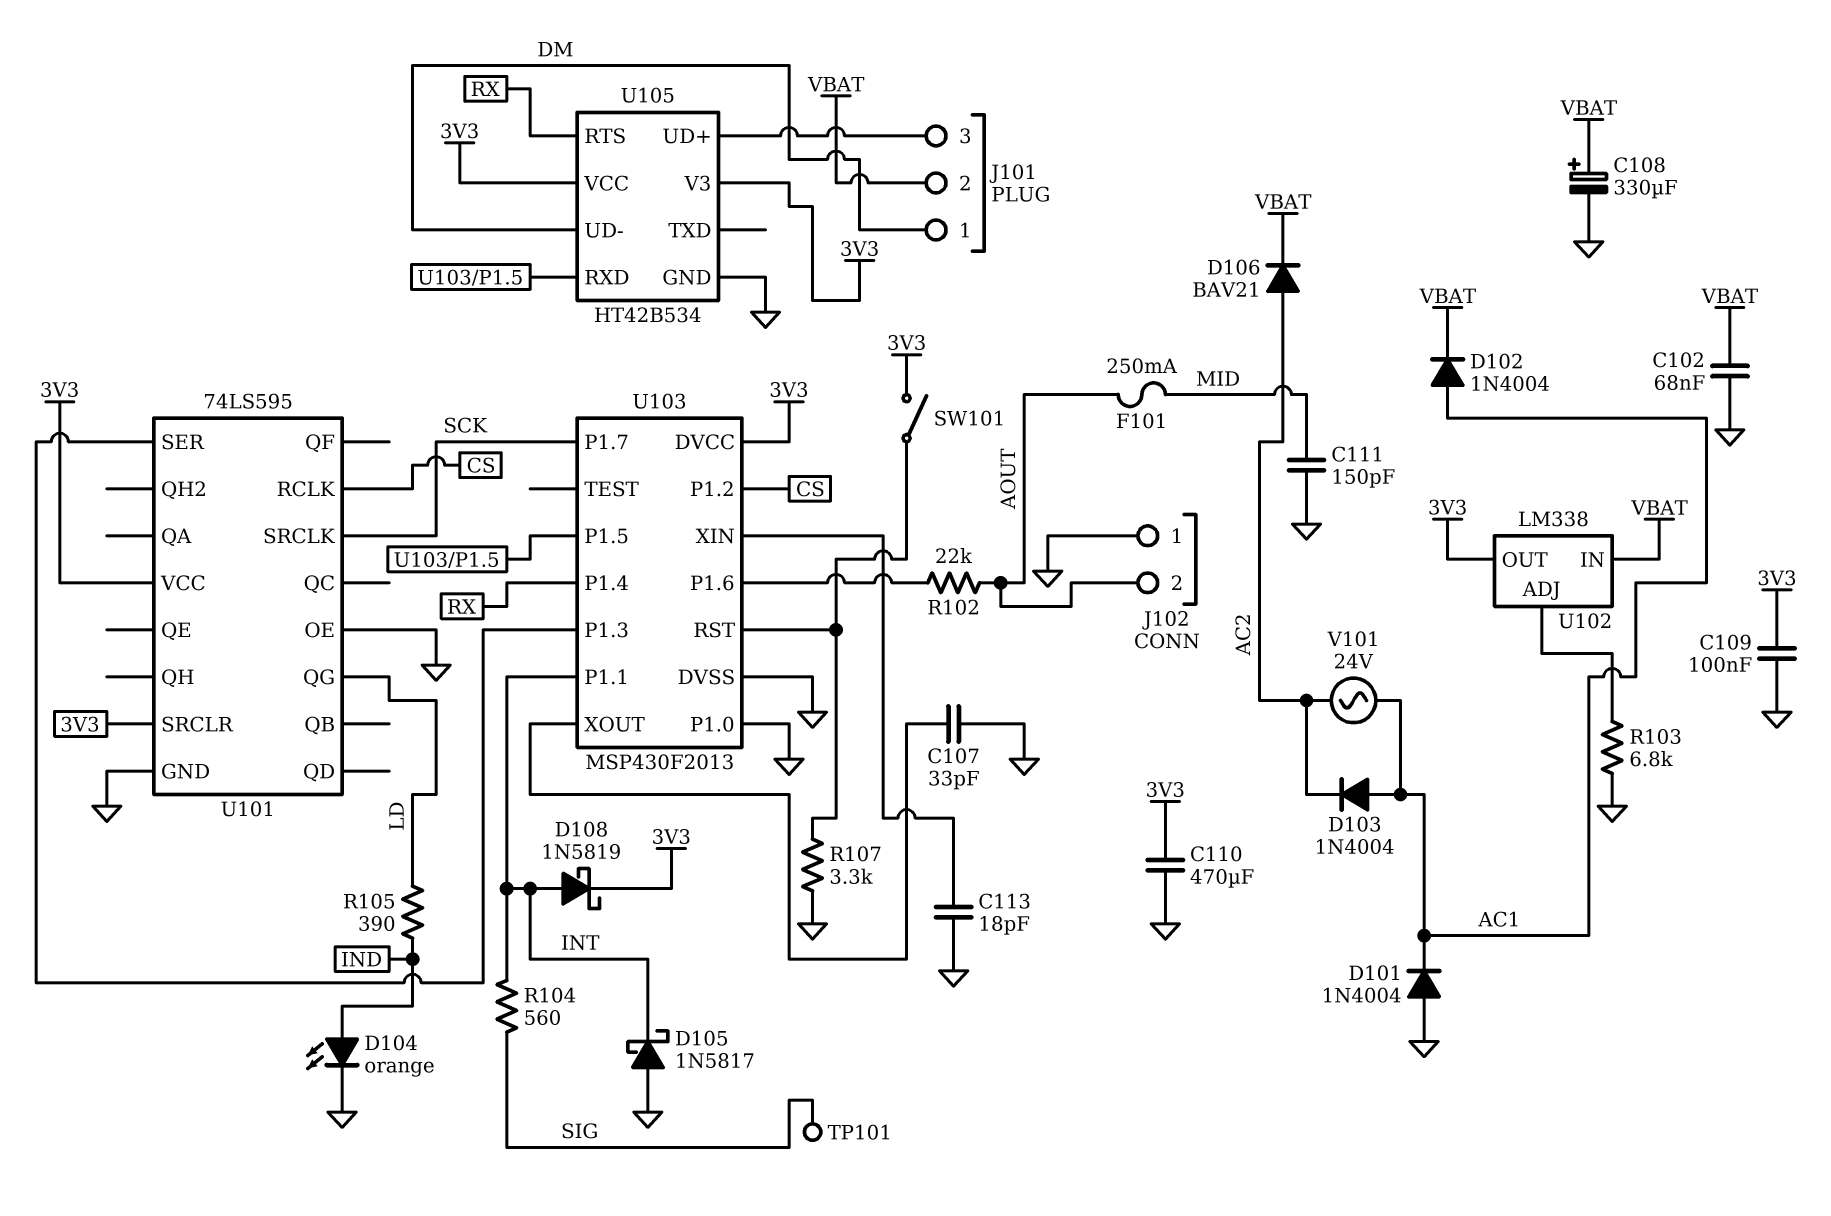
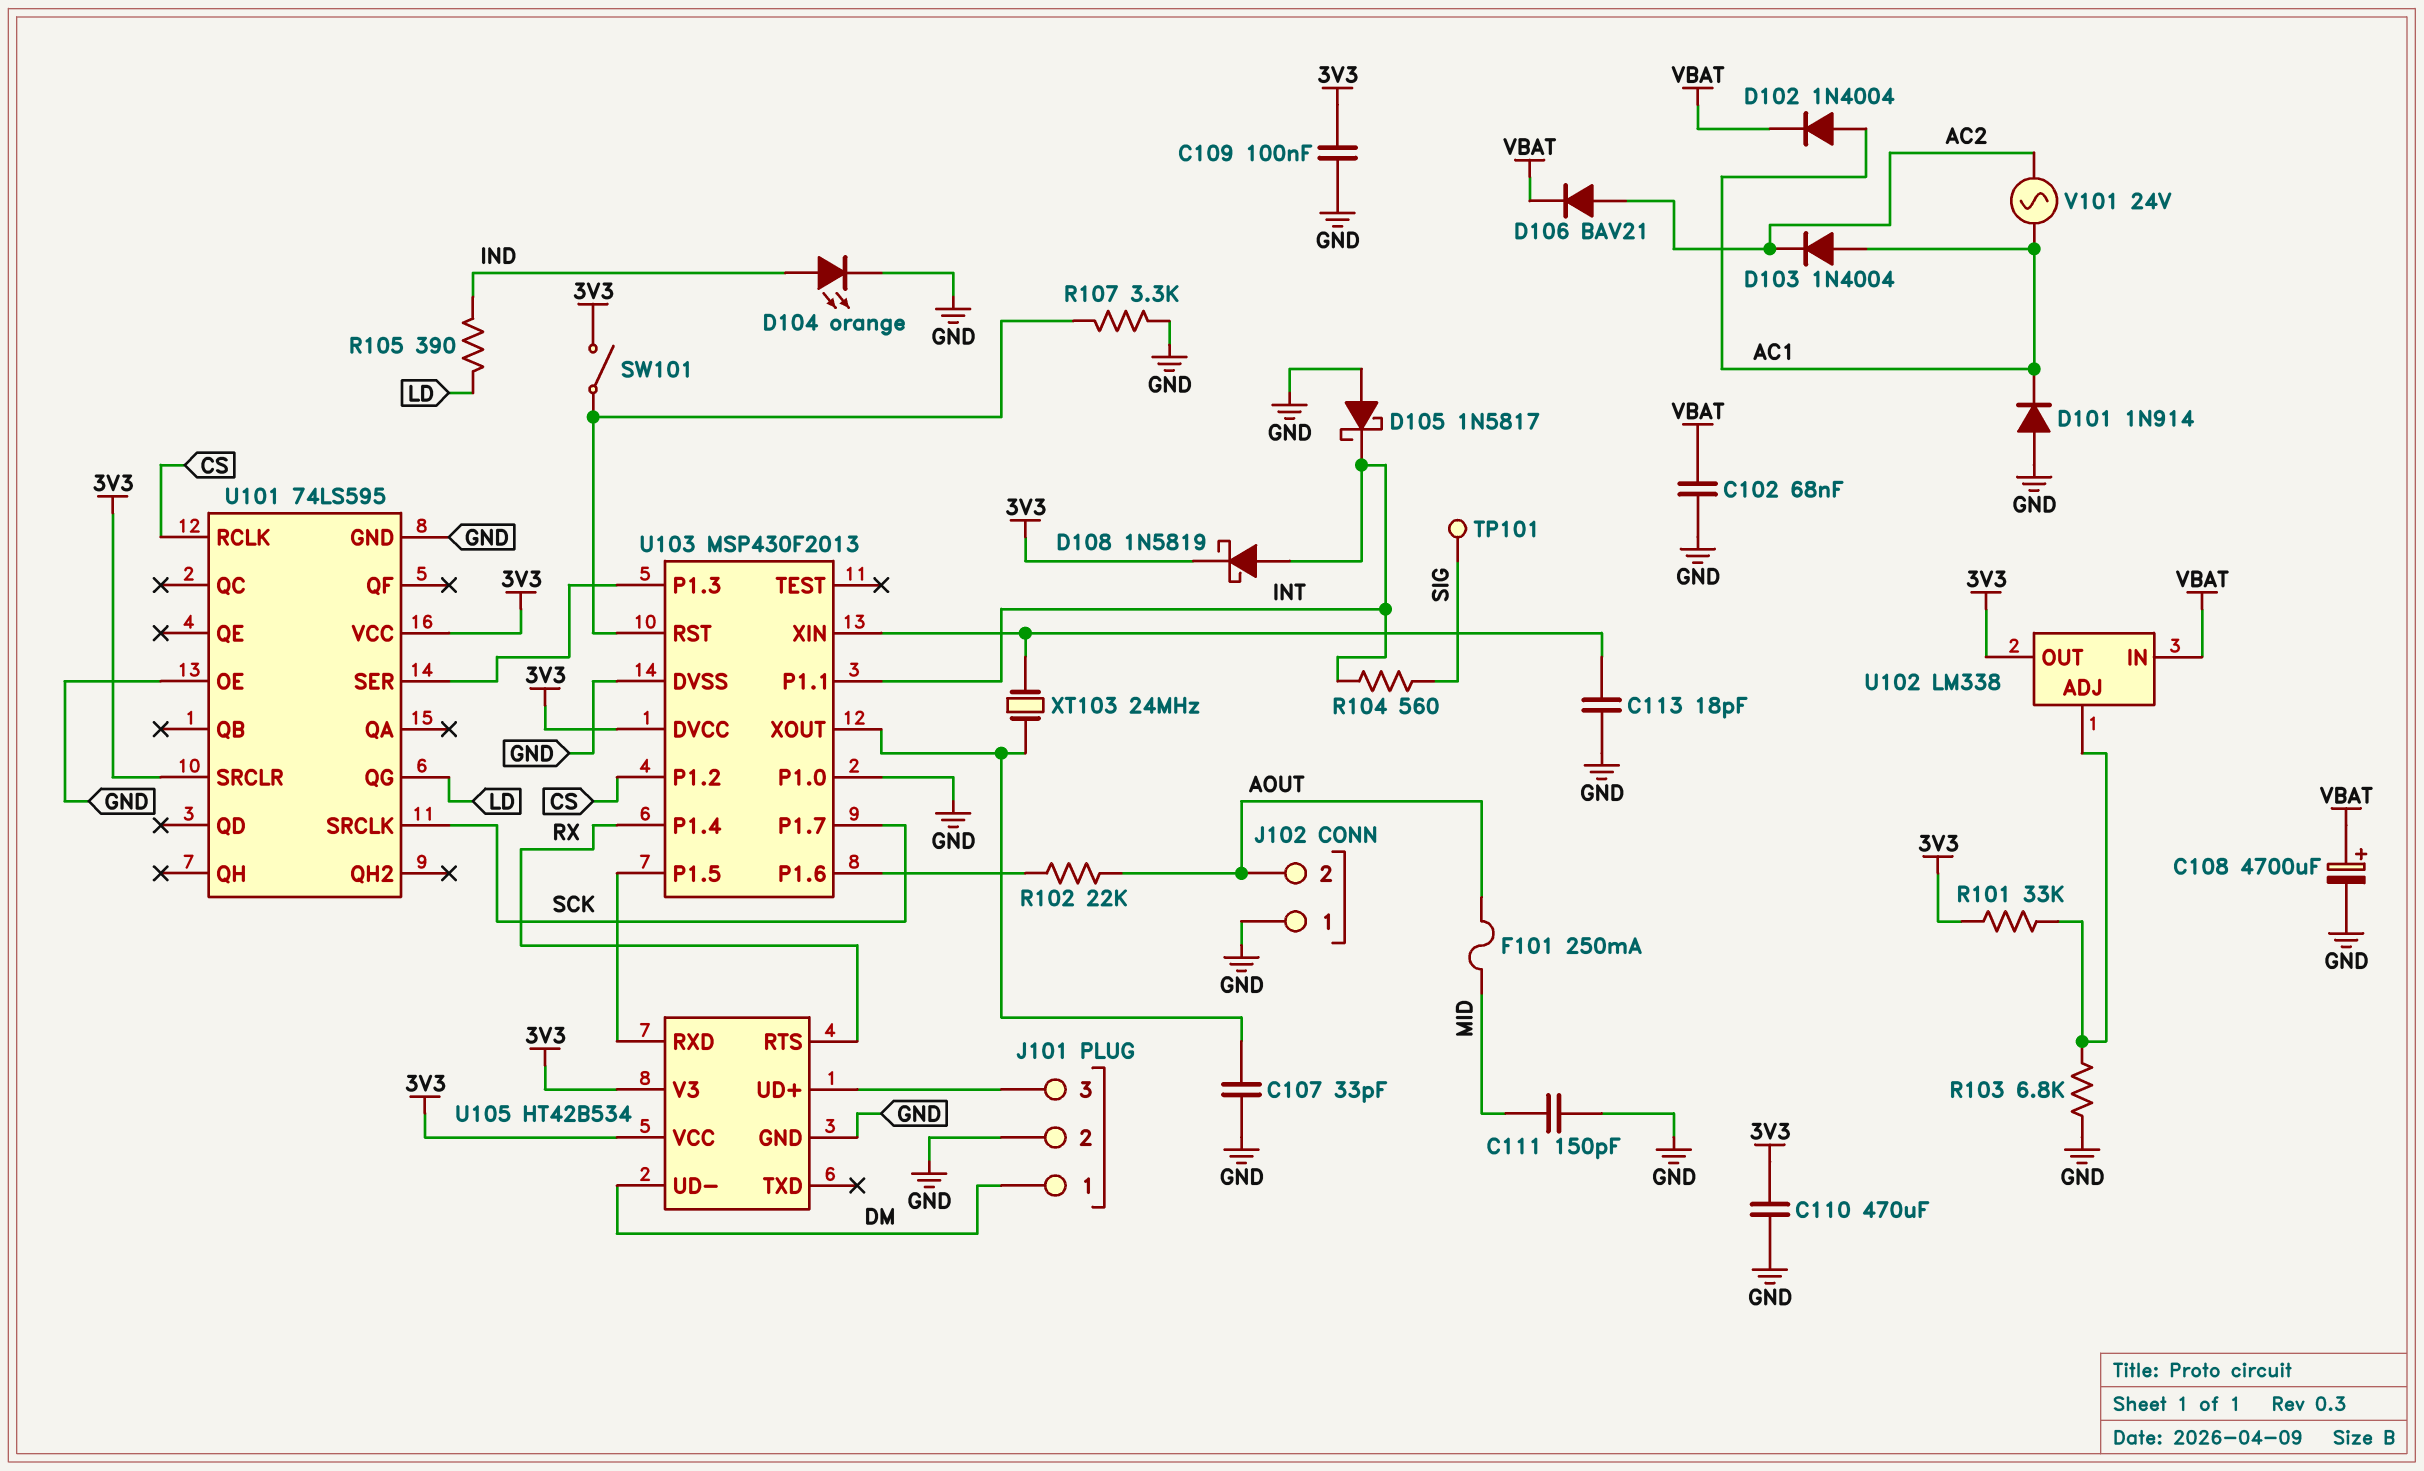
C108: 330uF (plus VBAT, minus GND) -> 4700uF (plus VBAT, minus GND)
D101: diode 1N4004 (A GND, K AC1) -> diode 1N914 (A GND, K AC1)
J101 pin 2: VBAT -> GND
R101: none -> 33k (3V3, U102/ADJ)
XT103: none -> 24MHz (U103/XIN, U103/XOUT)

